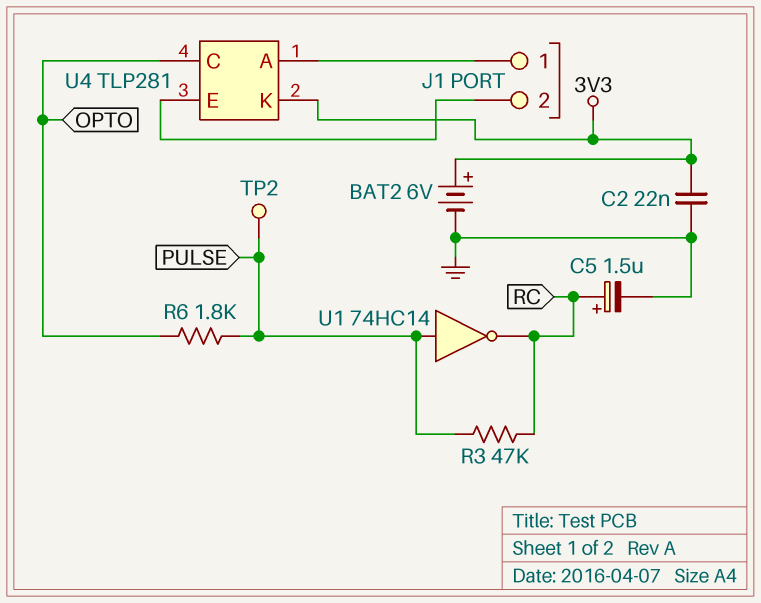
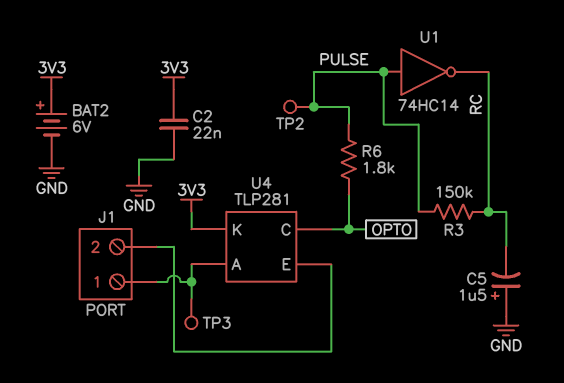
C5: 1.5uF (plus RC, minus GND) -> 1.5uF (plus GND, minus RC)
R3: 47k (PULSE, RC) -> 150k (PULSE, RC)
TP3: none -> test point (J1/1)

